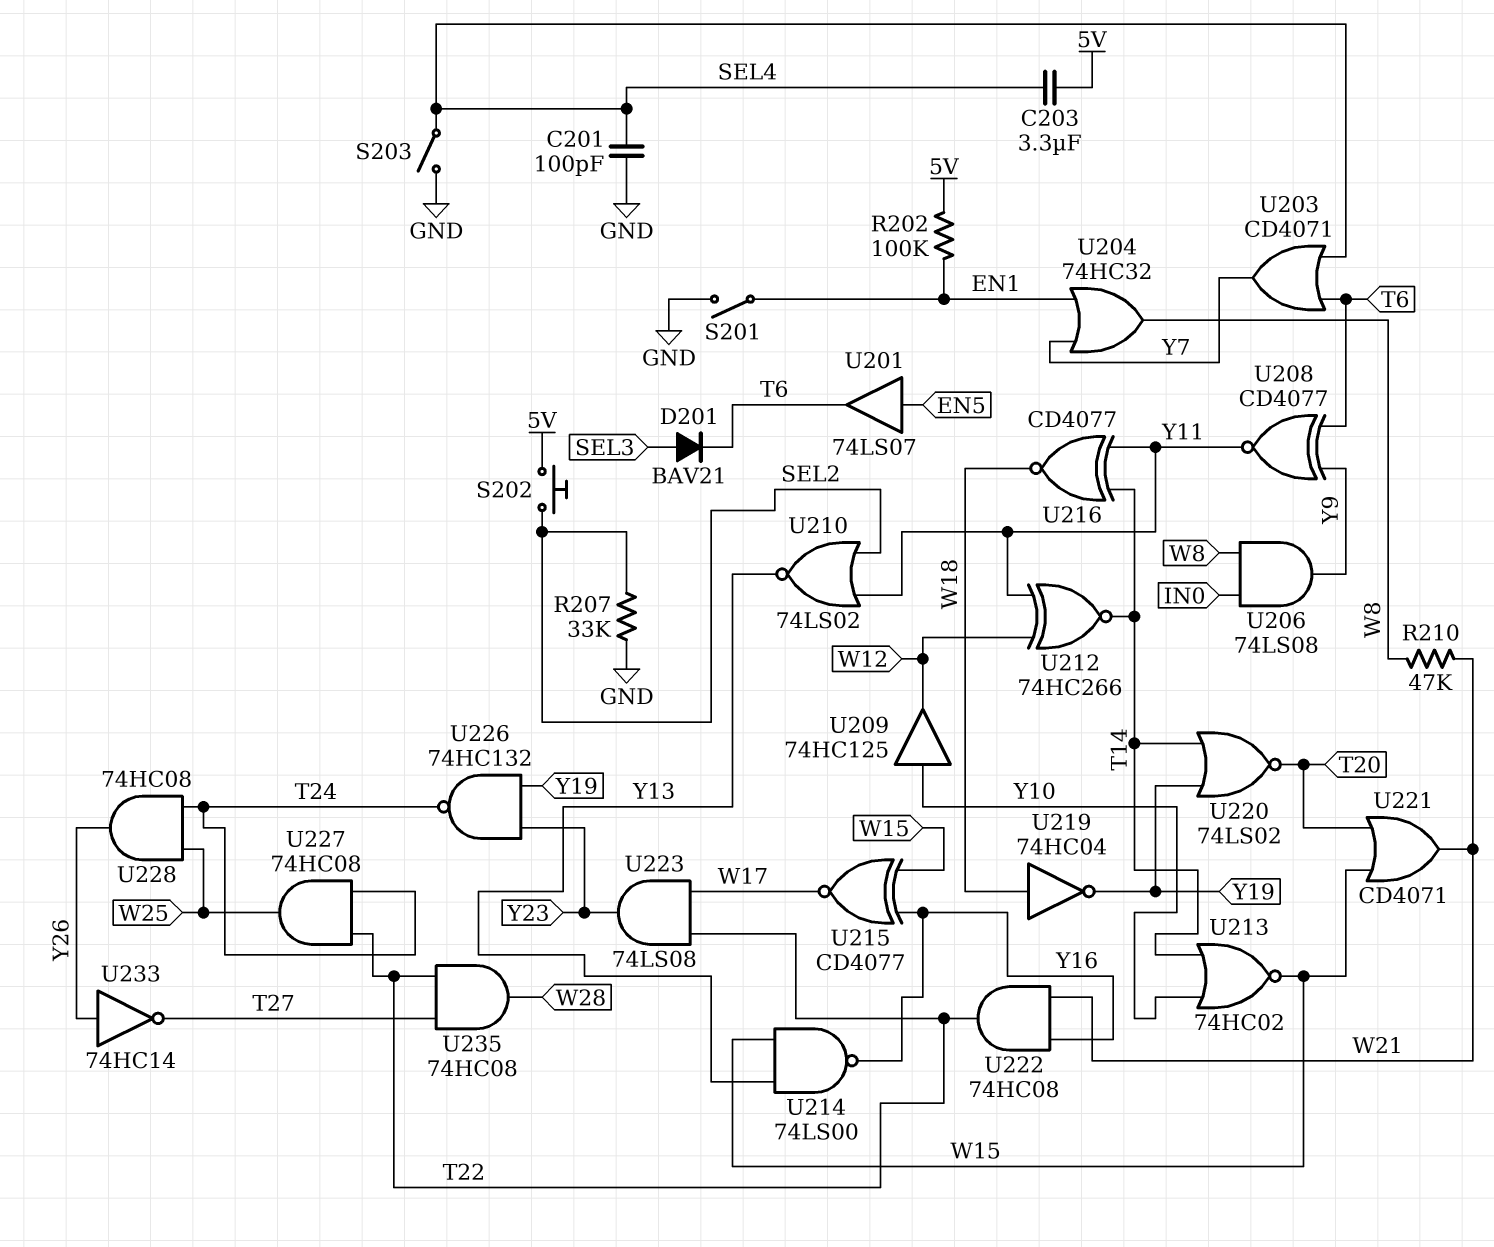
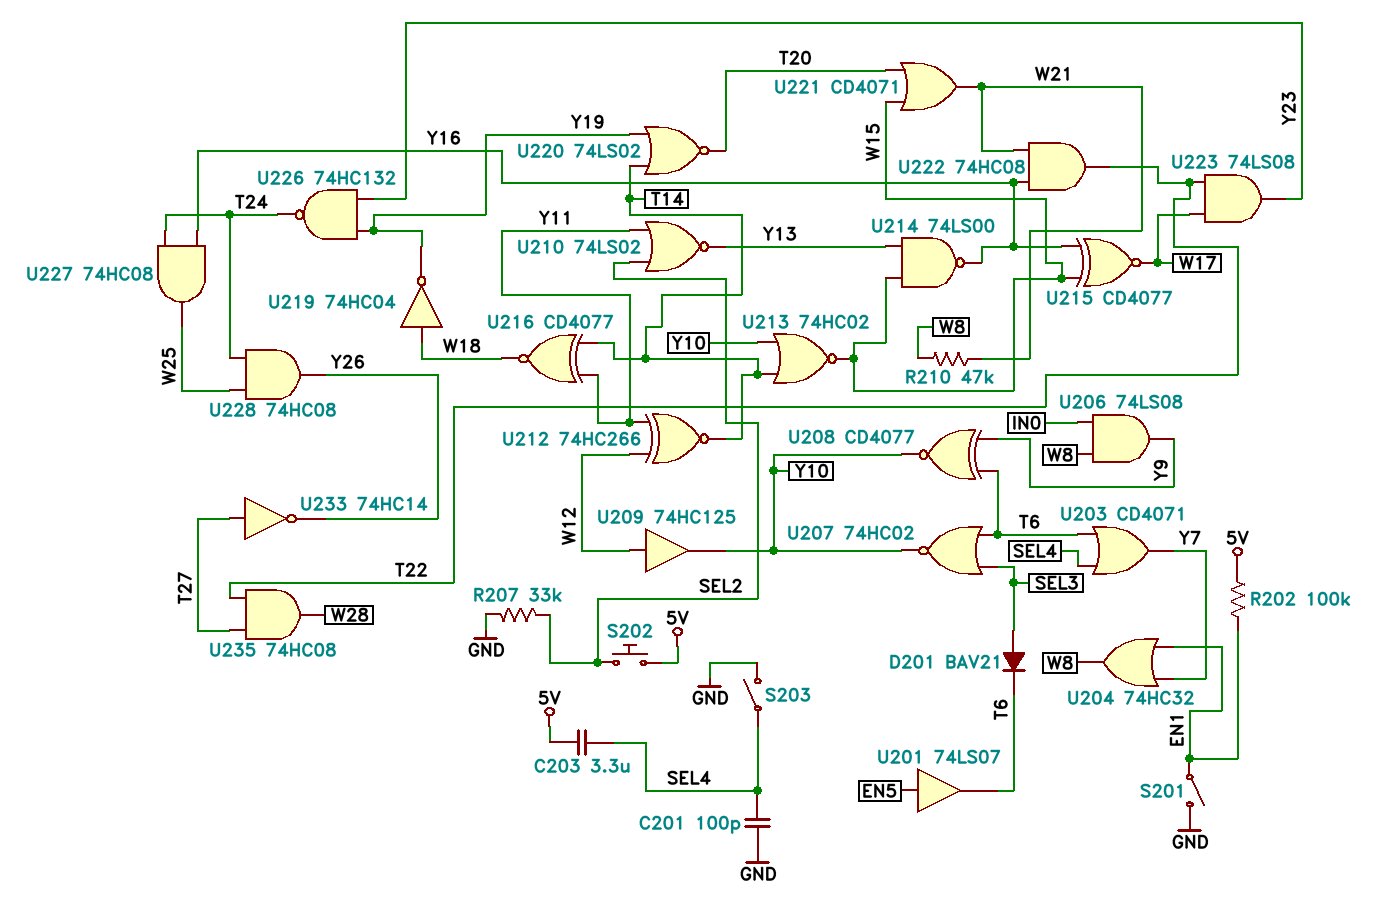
U207: none -> NOR 74HC02 (in SEL3, in T6, out Y10)
U208: XNOR CD4077 (in T6, in Y9, out Y11) -> XNOR CD4077 (in T6, in Y9, out Y10)
U209: buffer 74HC125 (in Y10, out W12) -> buffer 74HC125 (in W12, out Y10)
U227: AND 74HC08 (in T22, in T24, out W25) -> AND 74HC08 (in T24, in Y16, out W25)
U233: NOT 74HC14 (in Y26, out T27) -> NOT 74HC14 (in T27, out Y26)

